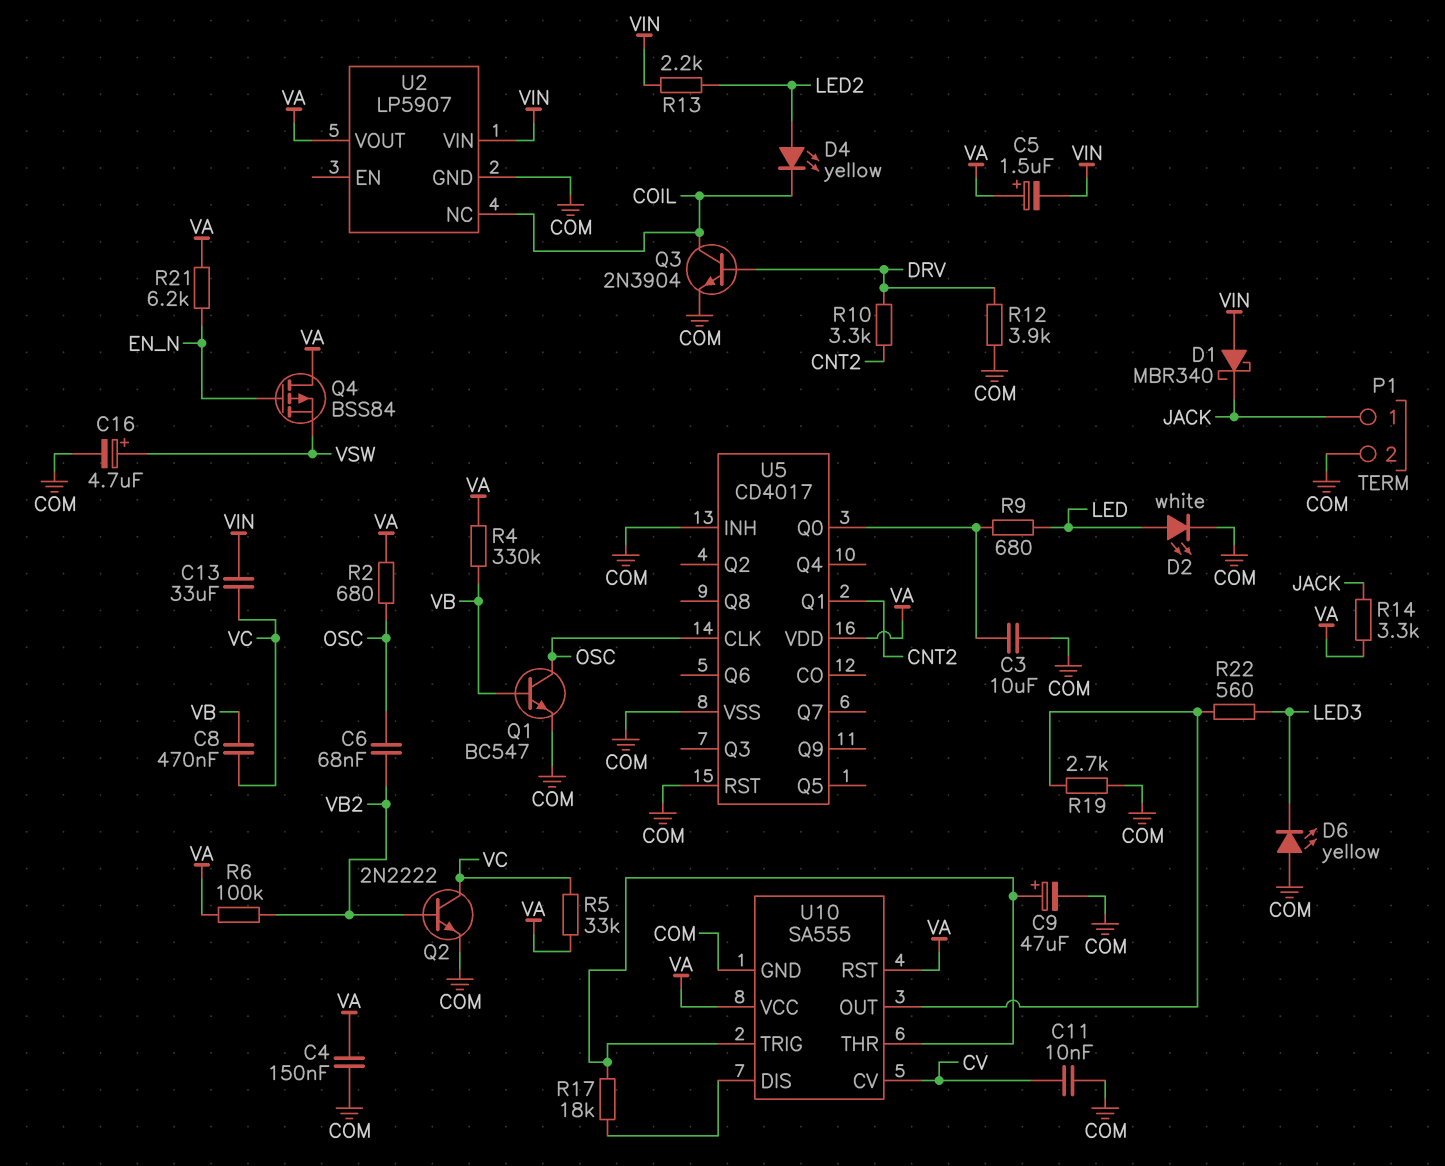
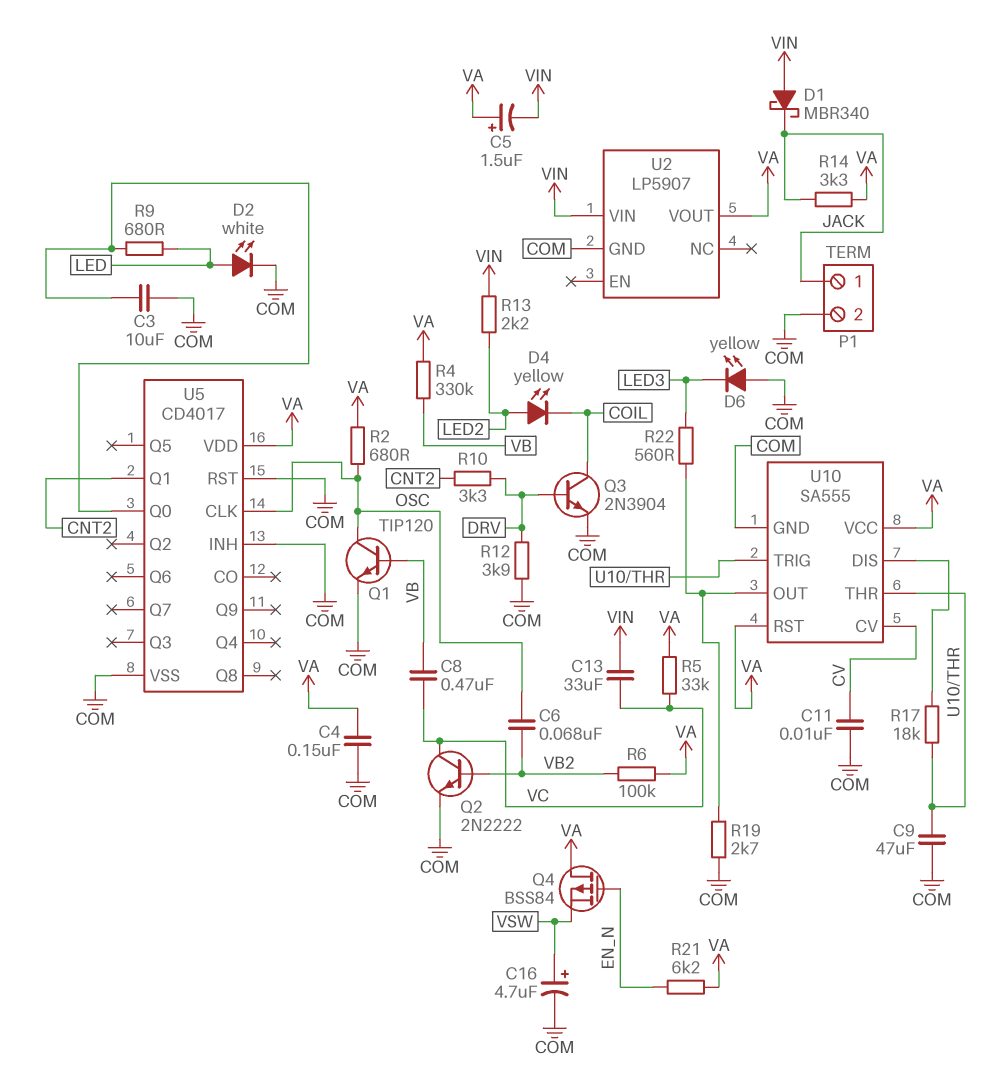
C9: 47uF (plus U10/THR, minus COM) -> 47uF (COM, U10/THR)
Q1: NPN BC547 (B VB, C OSC, E COM) -> NPN TIP120 (B VB, C OSC, E COM)
U2 pin NC: COIL -> none

